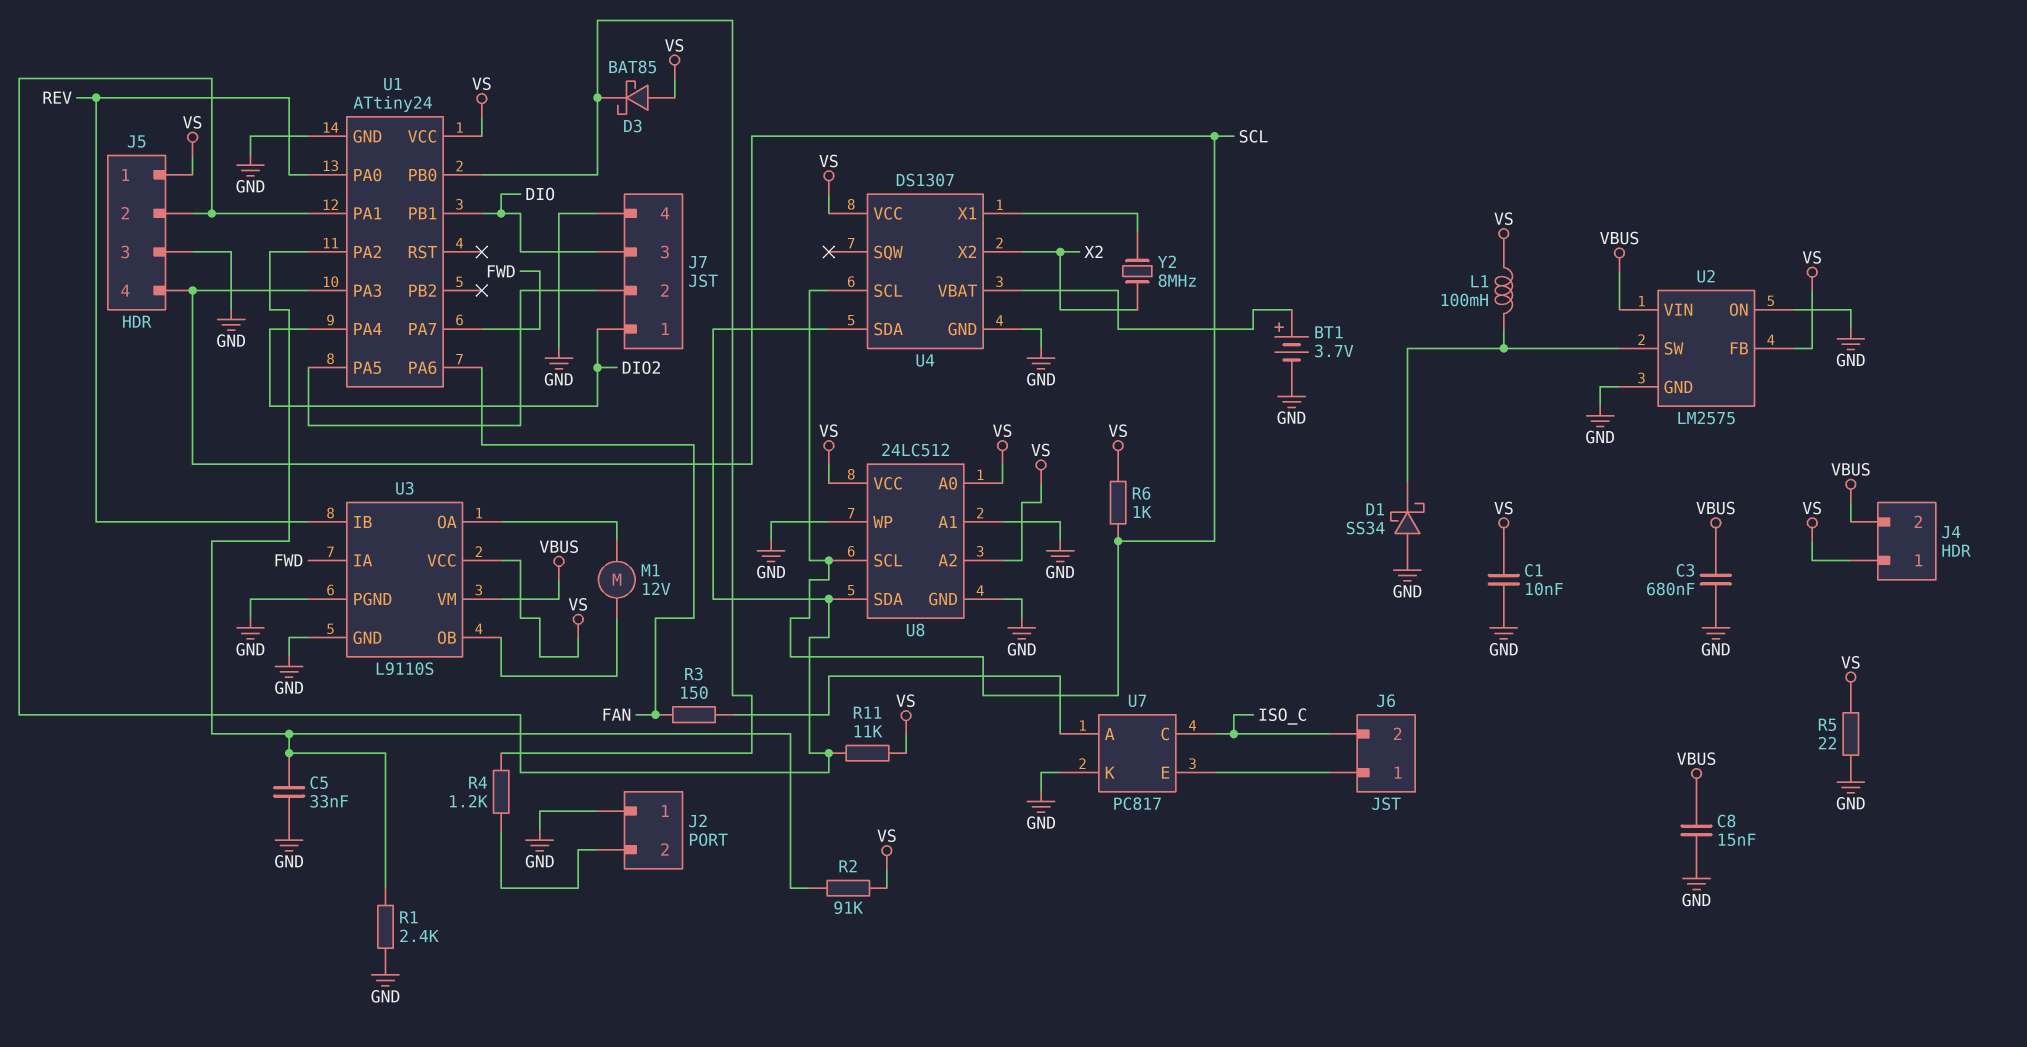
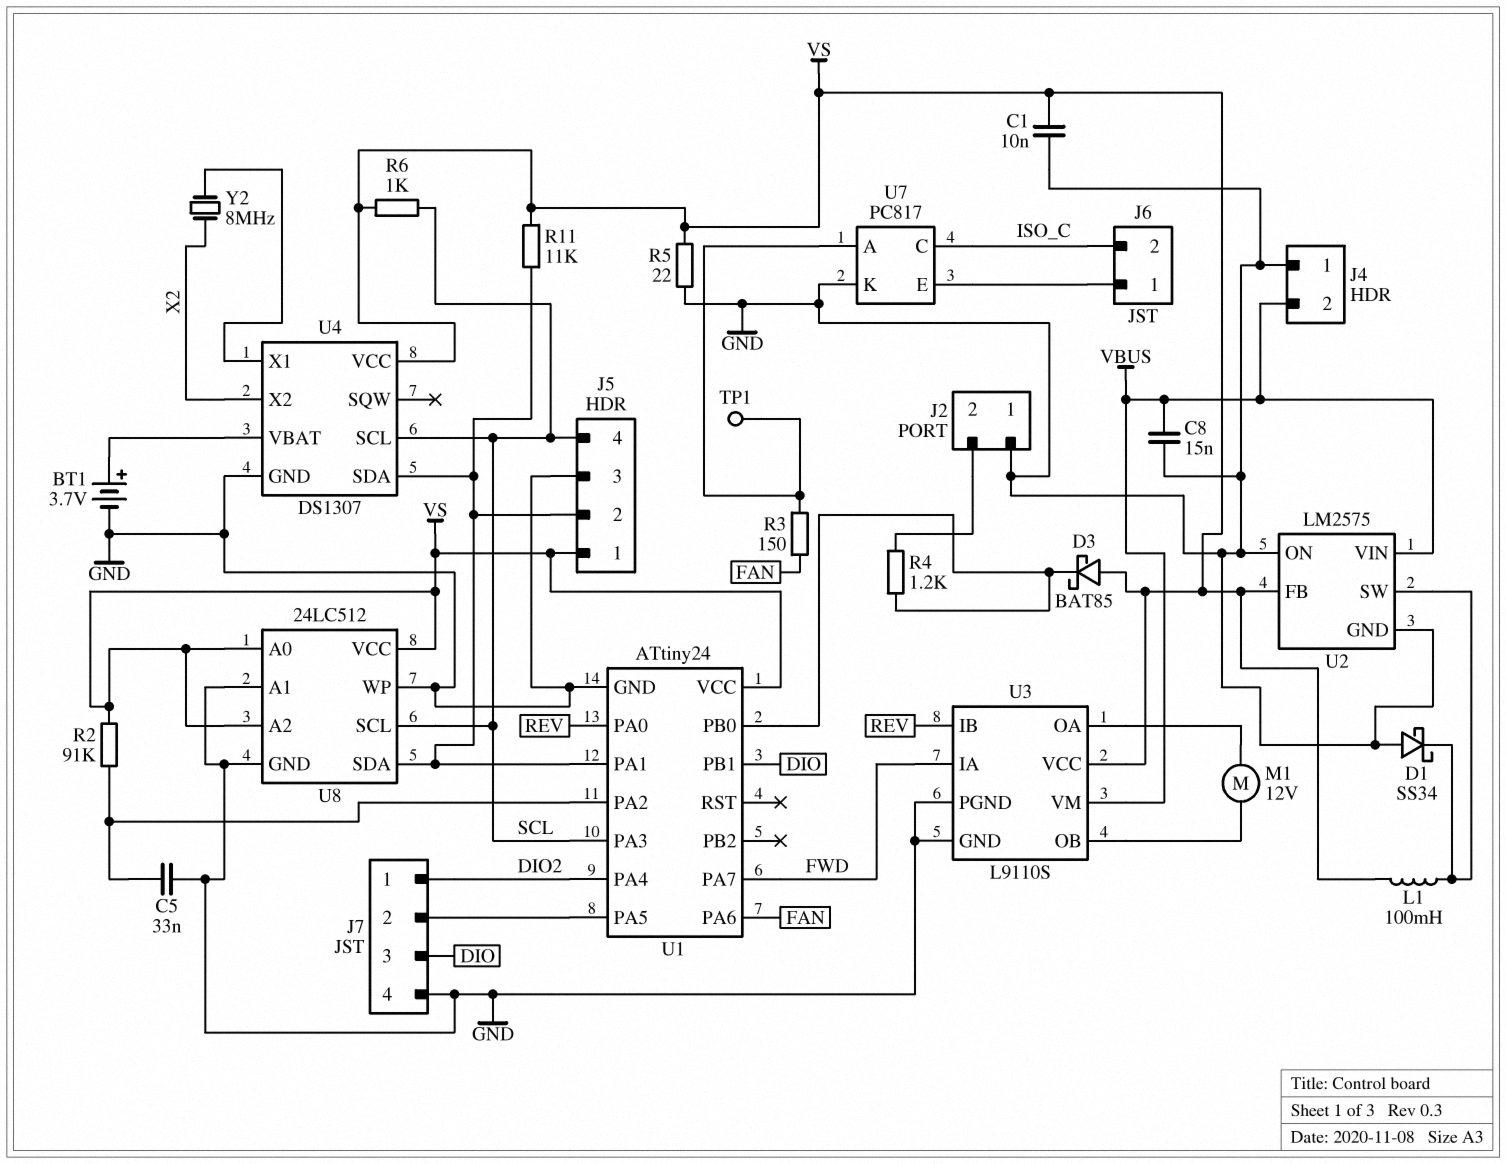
C3: 680nF (GND, VBUS) -> none
J4 pin 1: VS -> GND
R1: 2.4k (GND, U1/PA2) -> none
TP1: none -> test point (U7/A)

